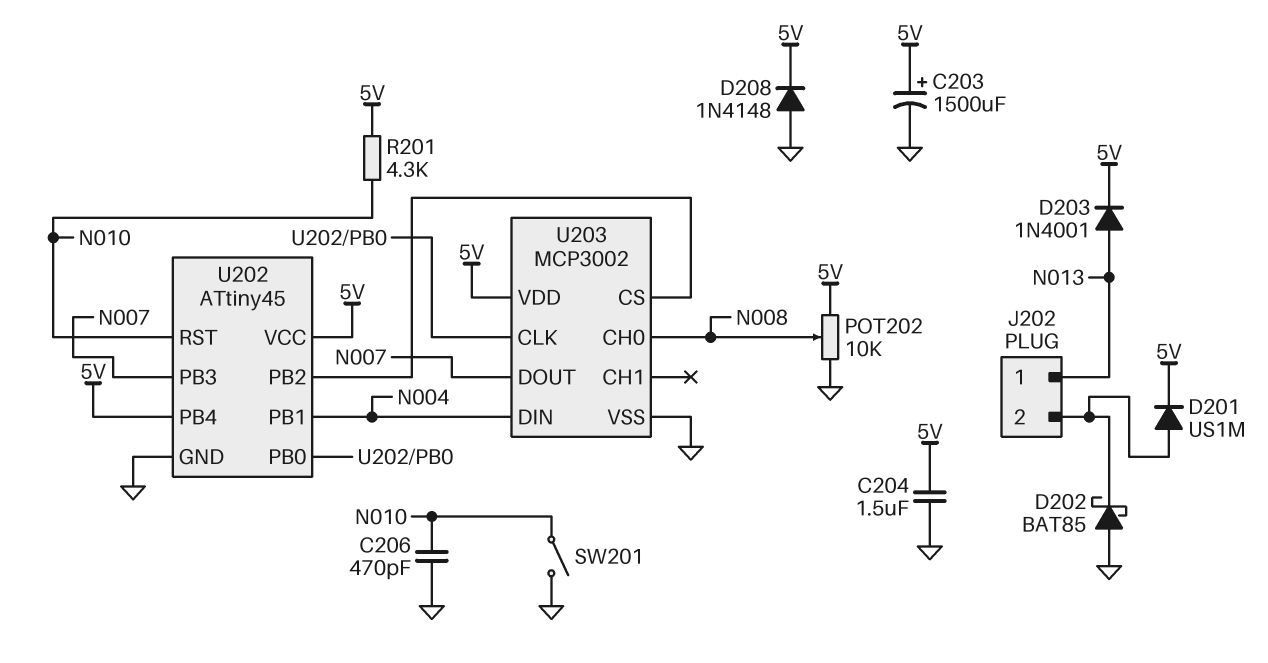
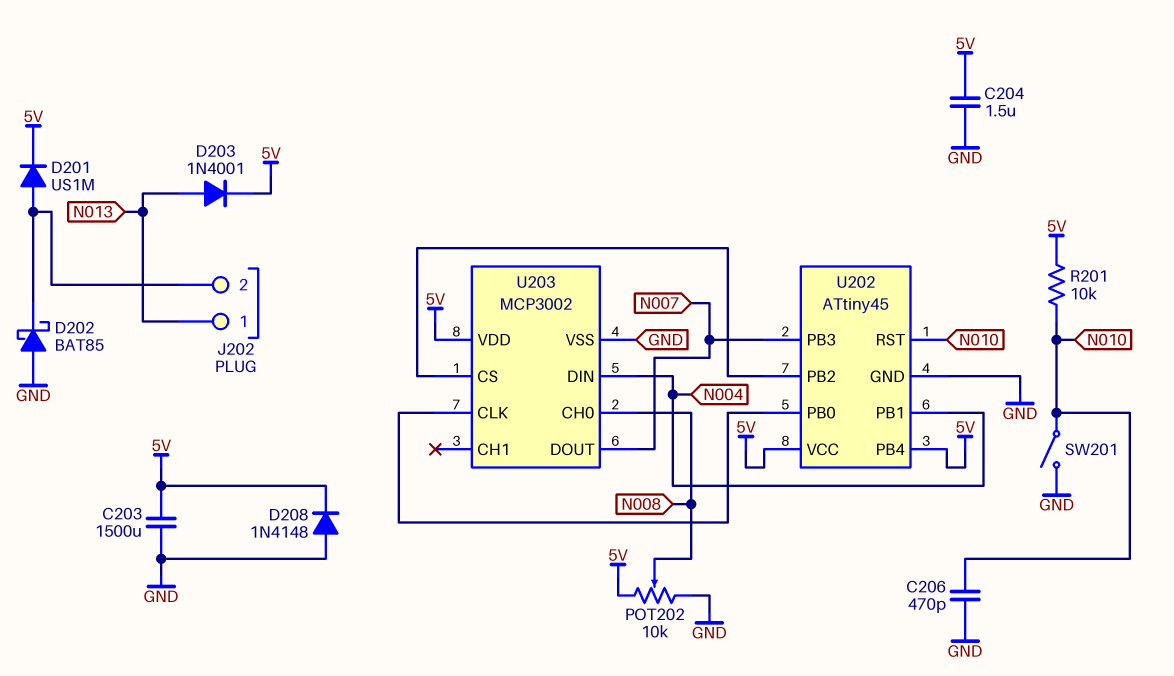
C203: 1500uF (plus 5V, minus GND) -> 1500uF (5V, GND)
R201: 4.3k (5V, N010) -> 10k (5V, N010)

